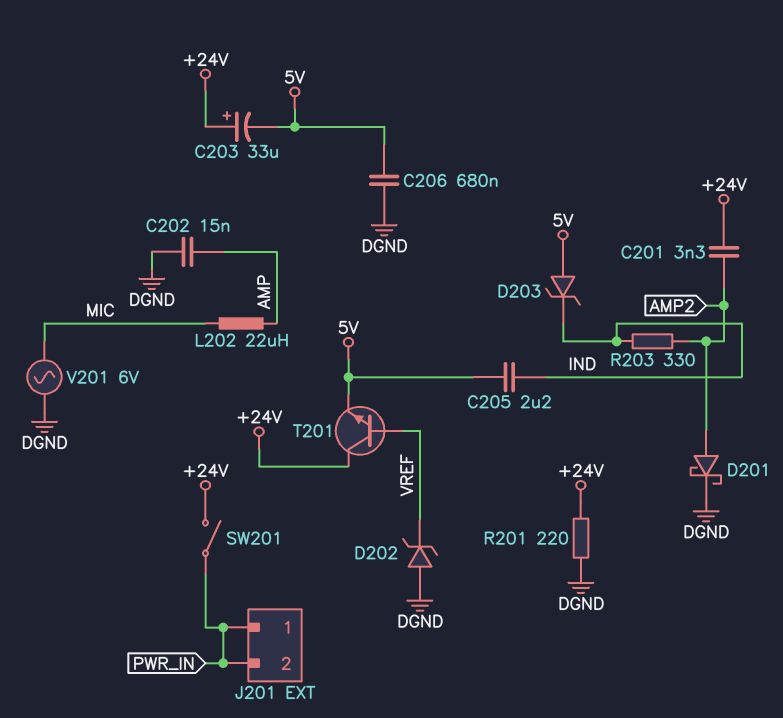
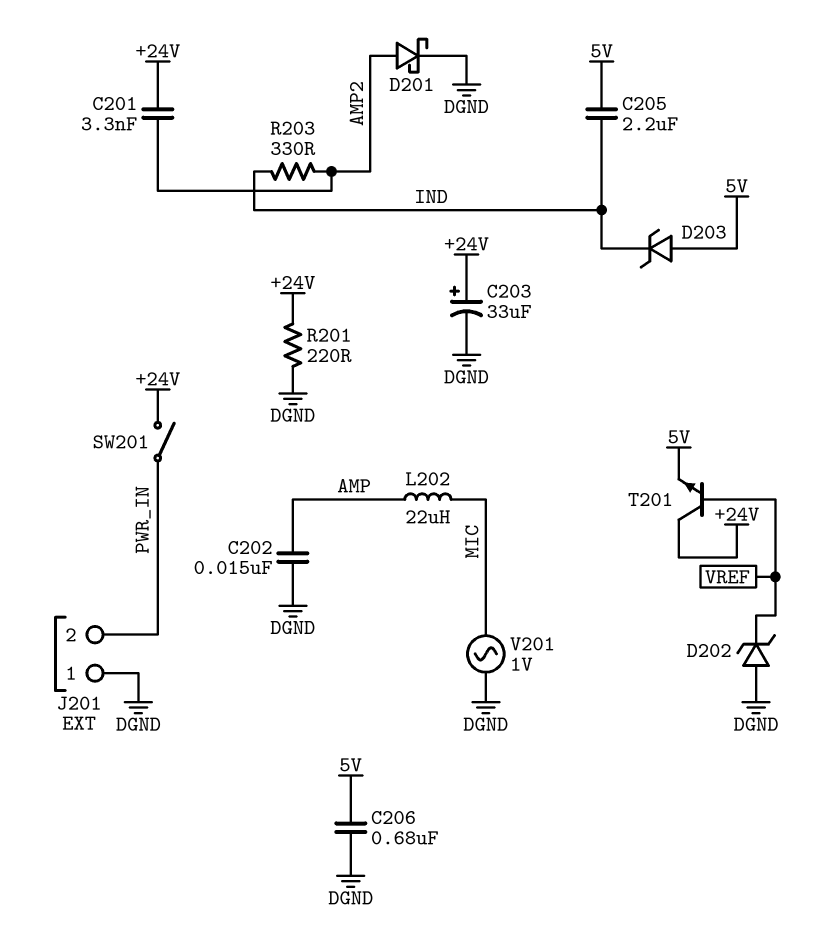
C203: 33uF (plus +24V, minus 5V) -> 33uF (plus +24V, minus DGND)
J201 pin 1: PWR_IN -> DGND
V201: AC 6V (DGND, MIC) -> AC 1V (DGND, MIC)

